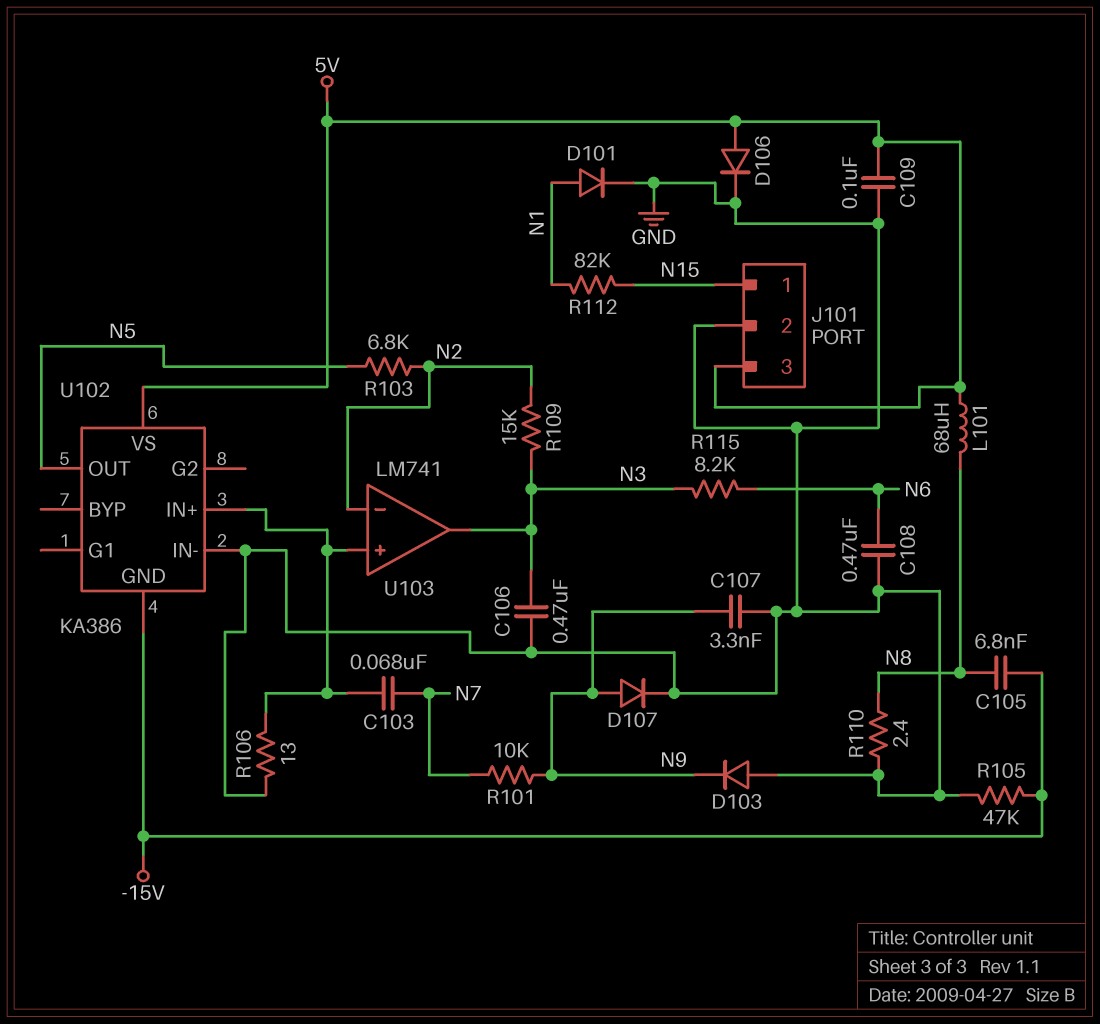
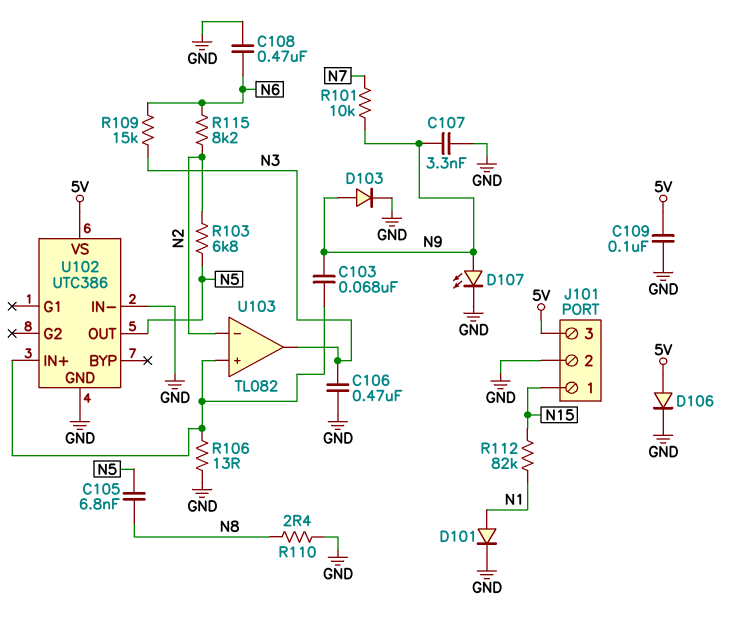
C103: 68nF (N7, U102/IN+) -> 68nF (N9, U102/IN+)
C105: 6.8nF (-15V, N8) -> 6.8nF (N5, N8)
D103: diode (A GND, K N9) -> diode (A N9, K GND)
D107: diode (A N9, K GND) -> LED (A N9, K GND)
L101: 68uH (5V, N8) -> none
R105: 47k (-15V, GND) -> none
R109: 15k (N2, N3) -> 15k (N3, N6)
R115: 8.2k (N3, N6) -> 8.2k (N2, N6)
U102: KA386 -> UTC386
U102 pin GND: -15V -> GND
U103: LM741 -> TL082

